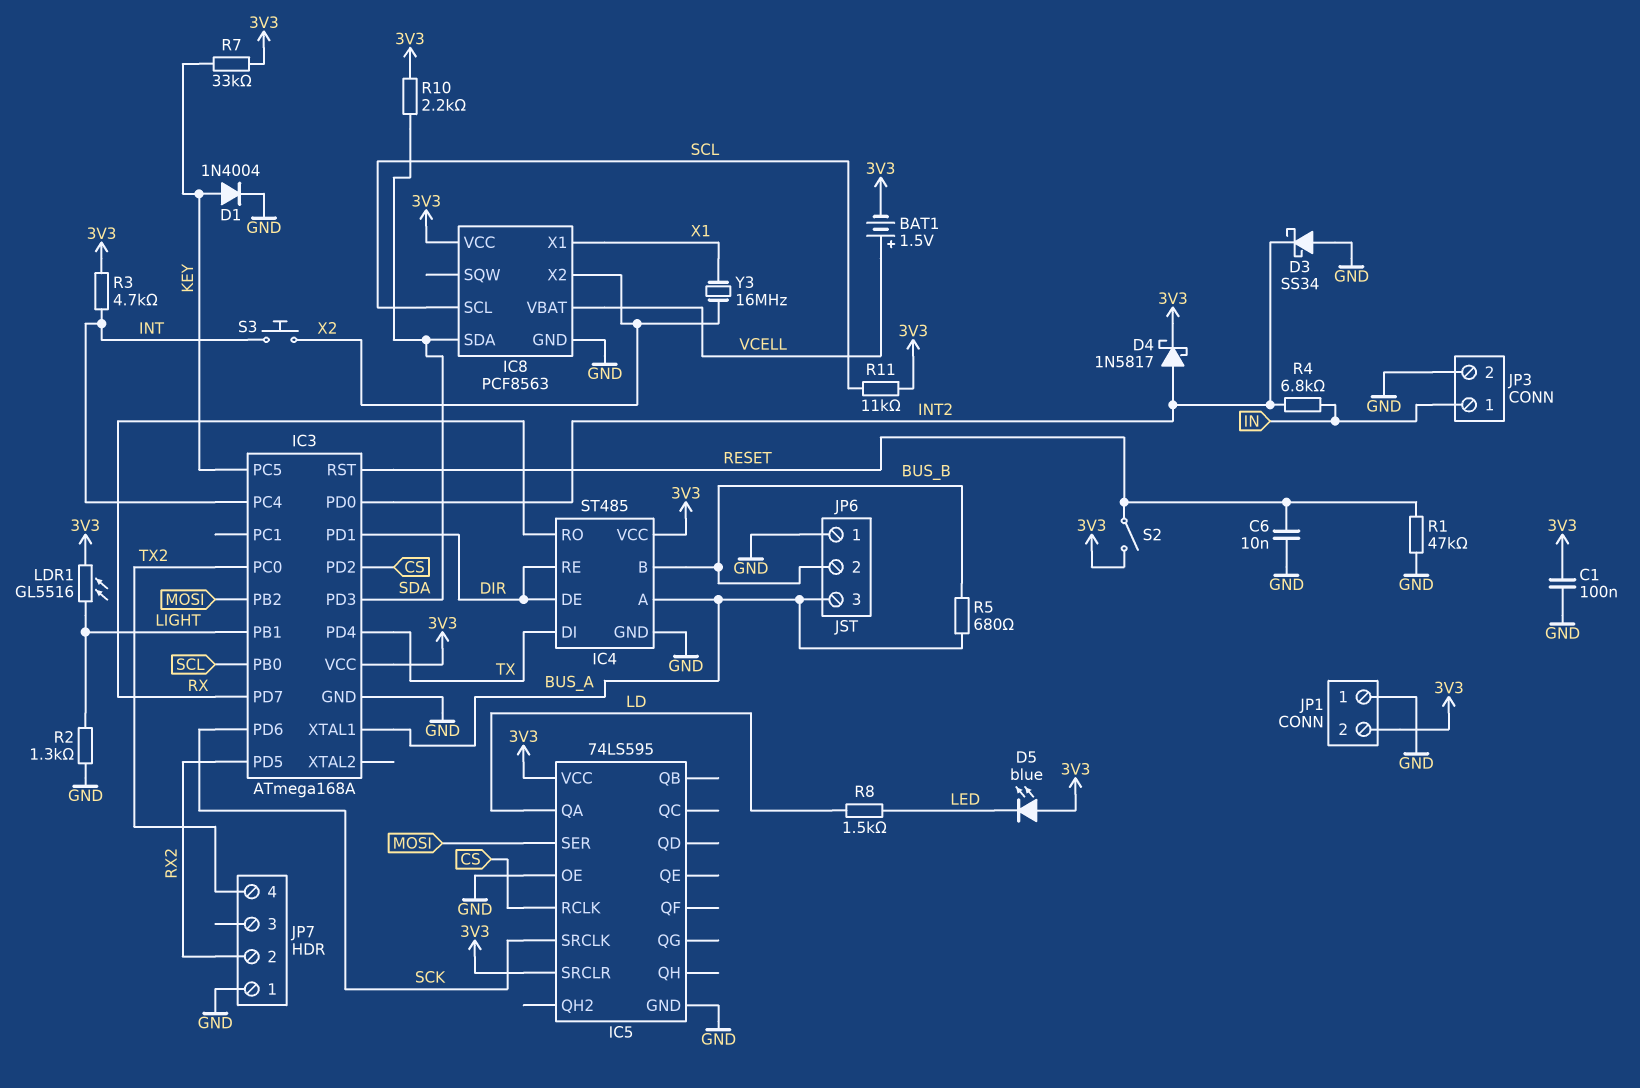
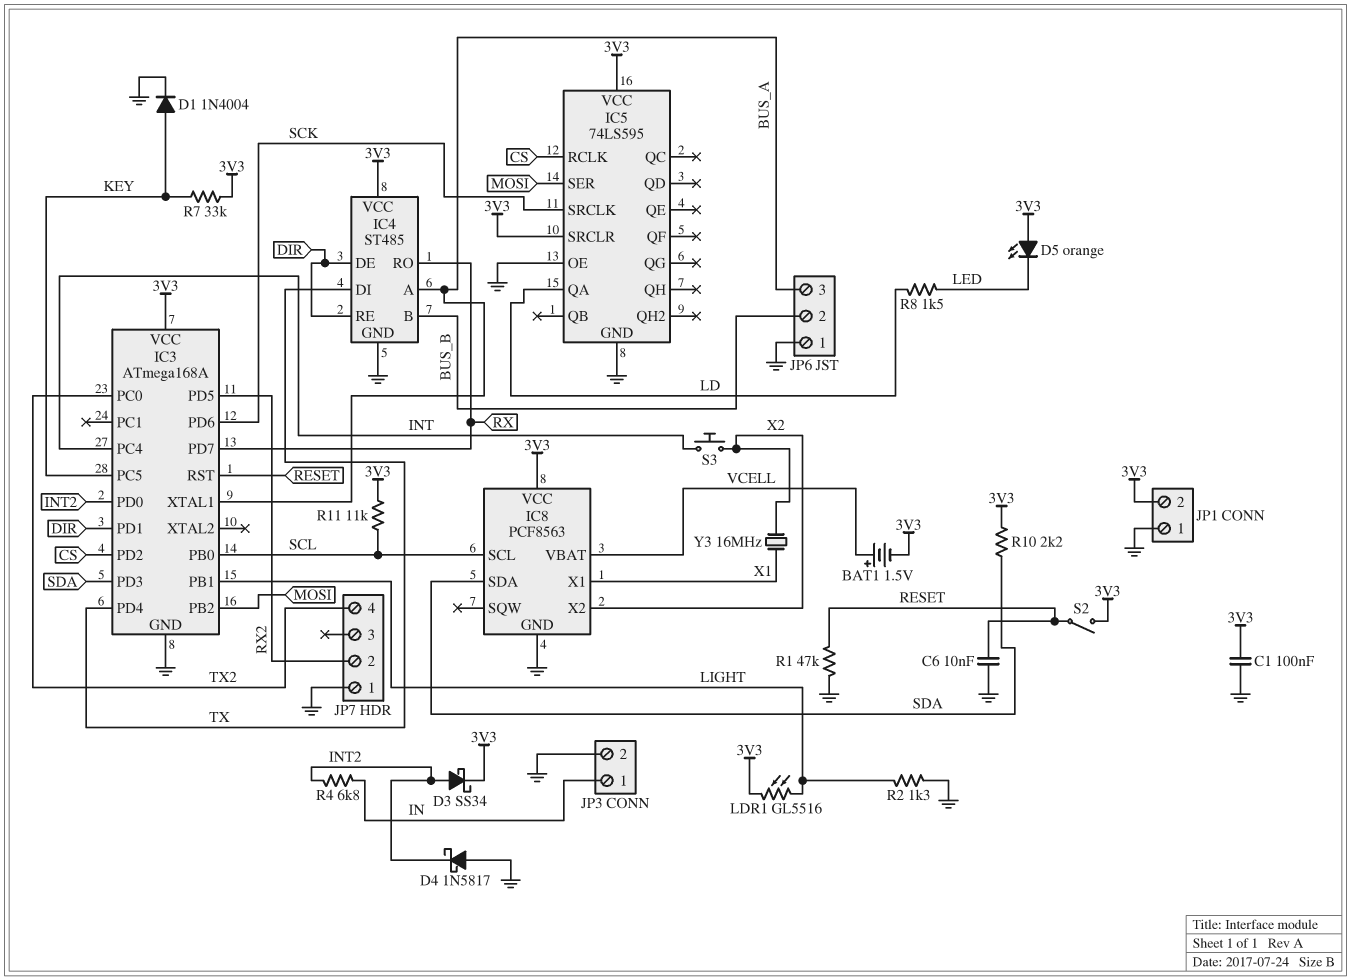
D3: schottky SS34 (A GND, K INT2) -> schottky SS34 (A INT2, K 3V3)
D4: schottky 1N5817 (A INT2, K 3V3) -> schottky 1N5817 (A GND, K INT2)
D5: LED blue (A 3V3, K LED) -> LED orange (A 3V3, K LED)
R3: 4.7k (3V3, INT) -> none
R5: 680 (BUS_A, BUS_B) -> none

